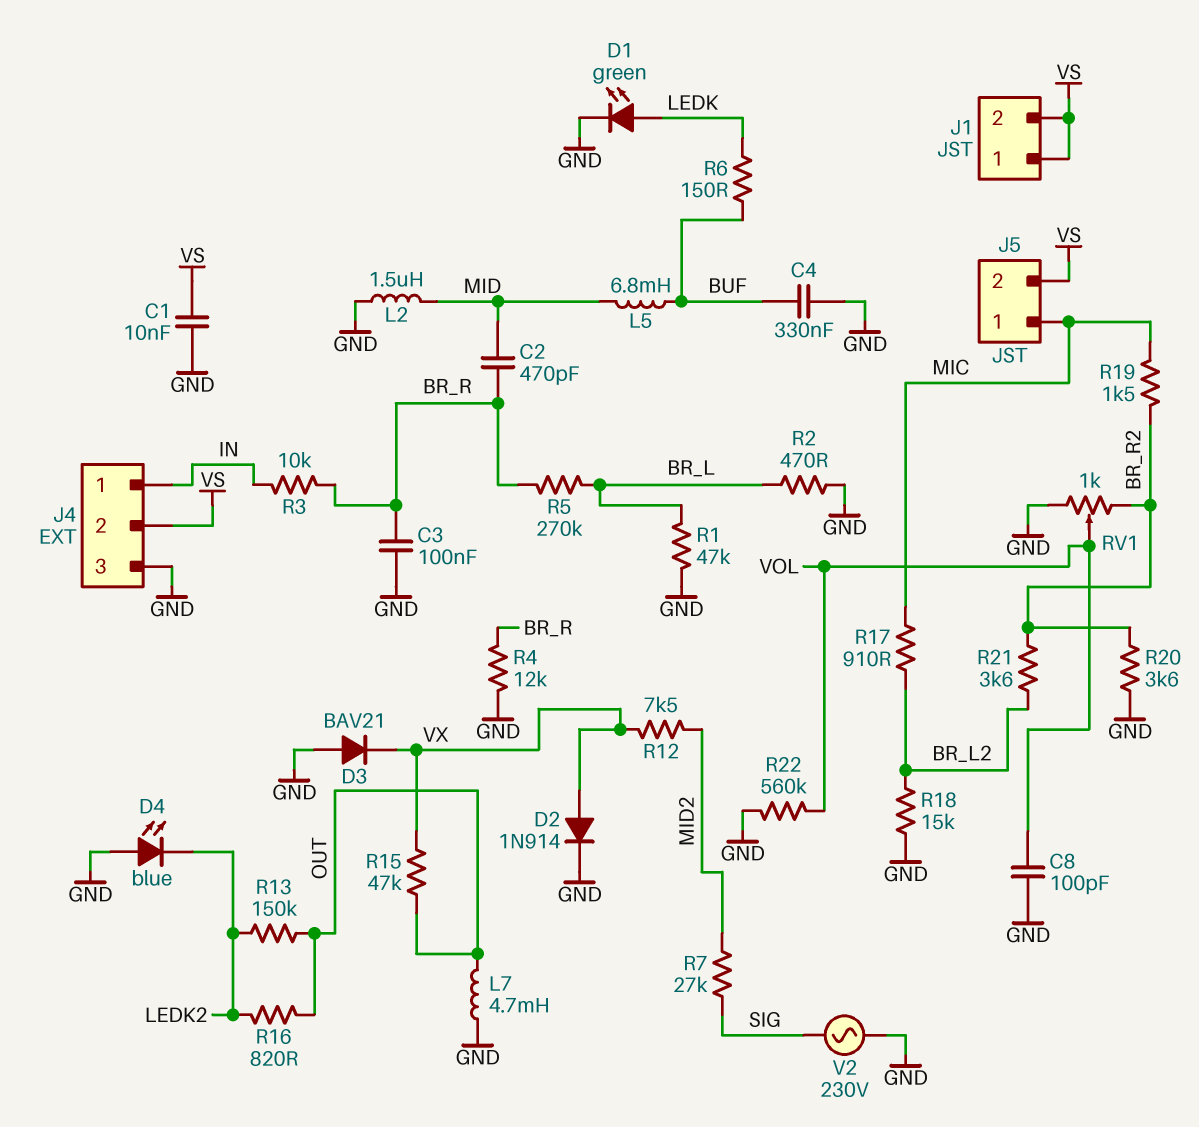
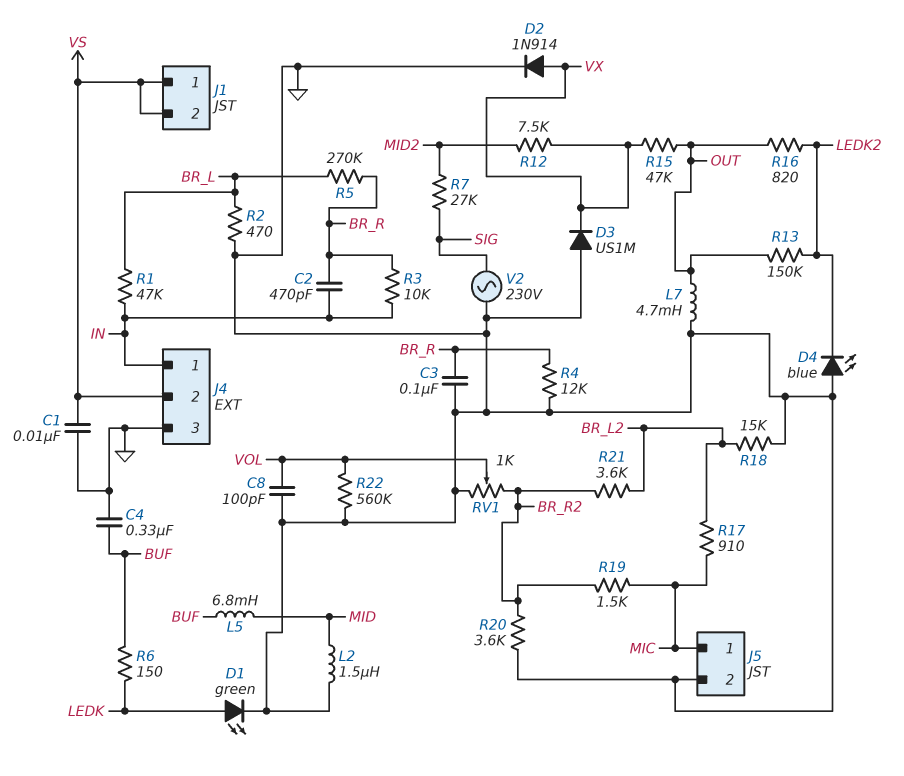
C2: 470pF (BR_R, MID) -> 470pF (BR_R, IN)
D3: diode BAV21 (A GND, K VX) -> diode US1M (A GND, K VX)
J5 pin 2: VS -> GND
R1: 47k (BR_L, GND) -> 47k (BR_L, IN)

